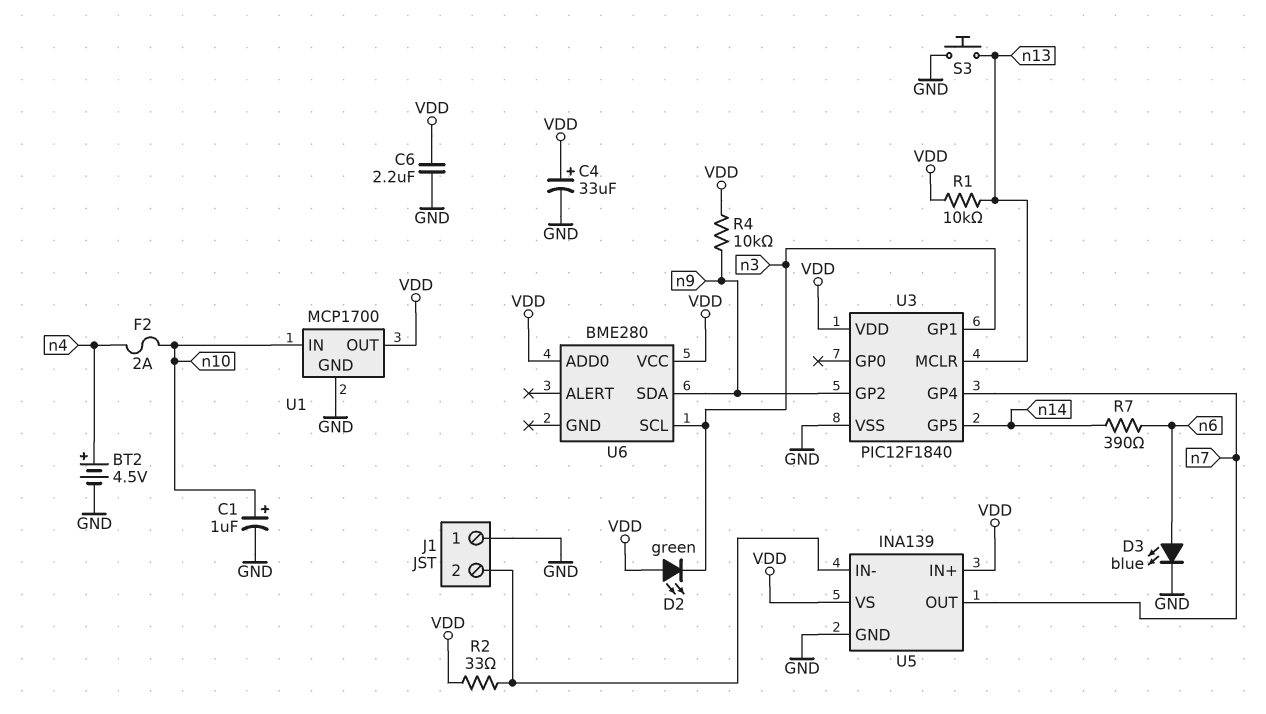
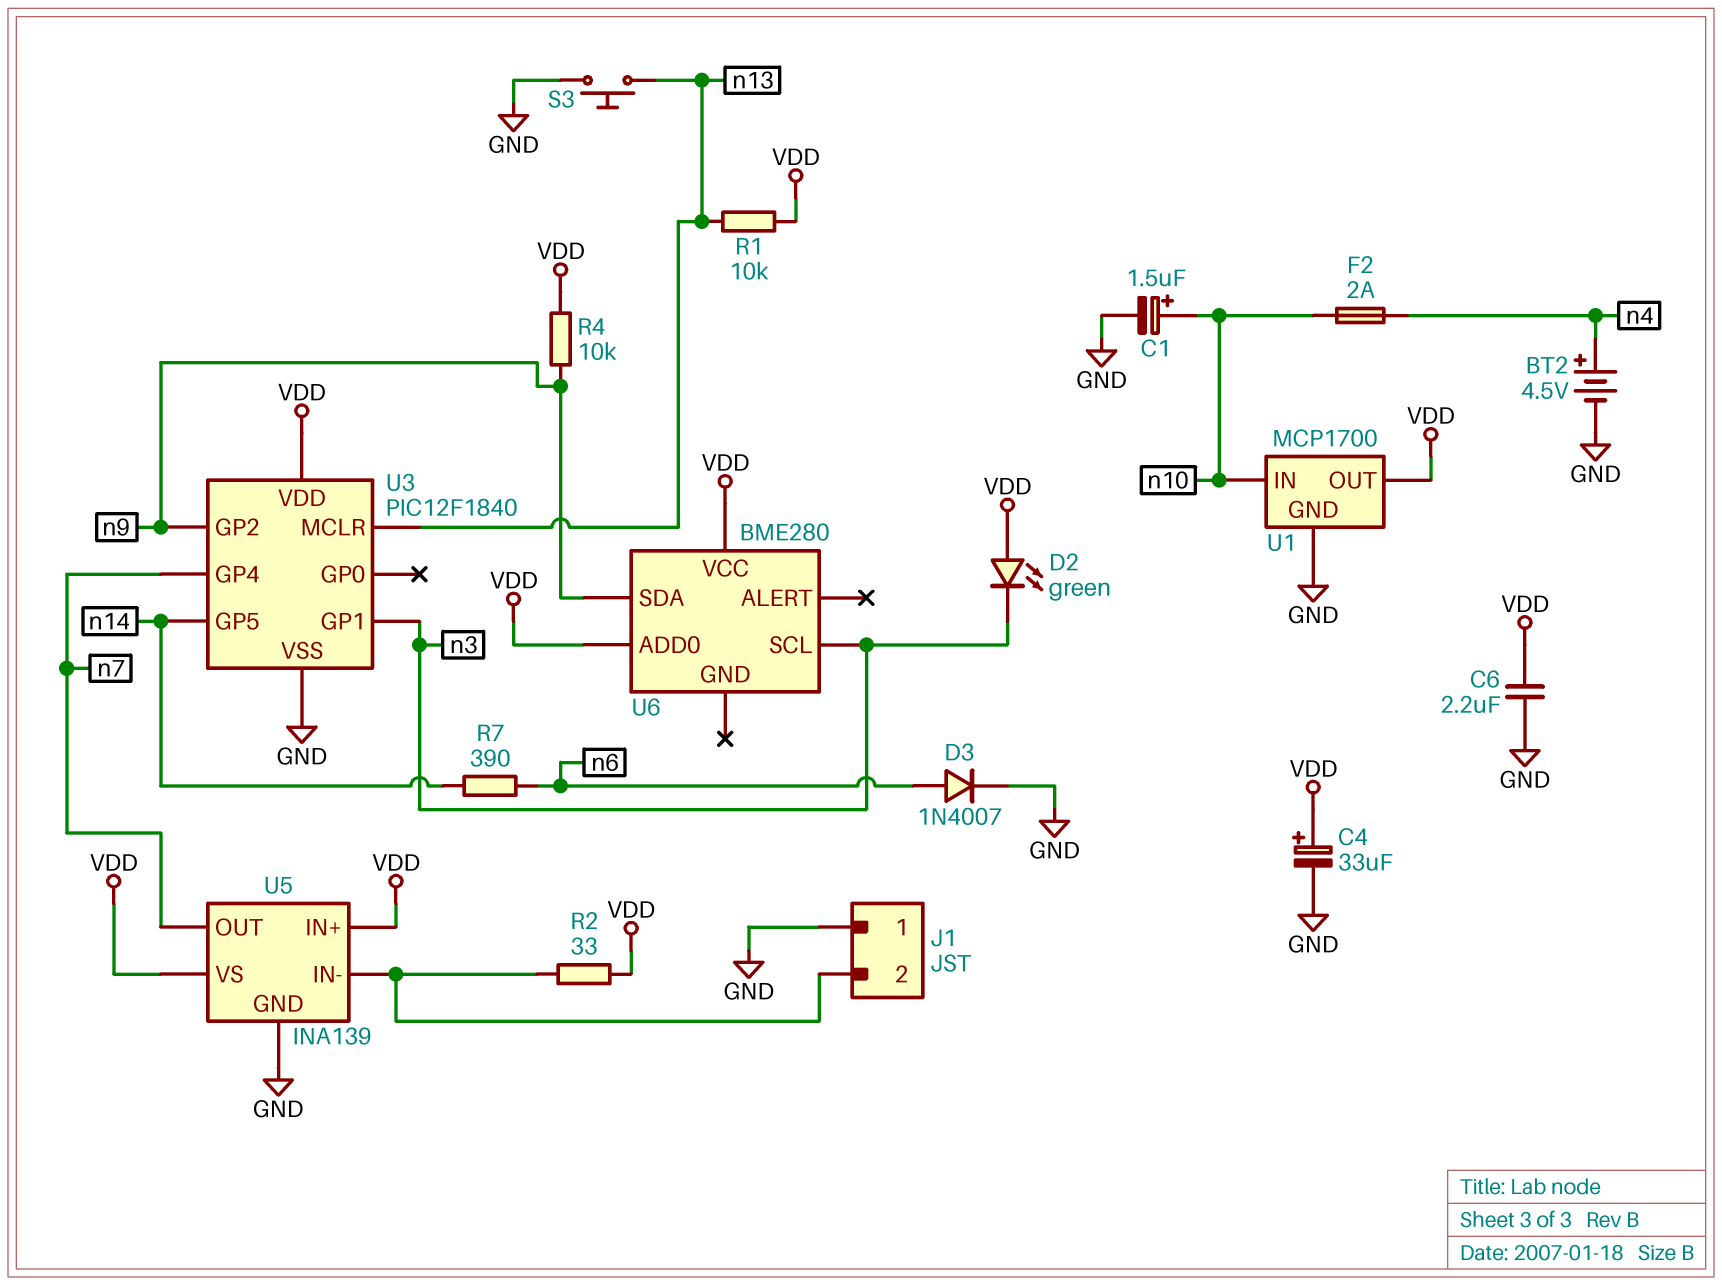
C1: 1uF (plus n10, minus GND) -> 1.5uF (plus n10, minus GND)
D3: LED blue (A n6, K GND) -> diode 1N4007 (A n6, K GND)

